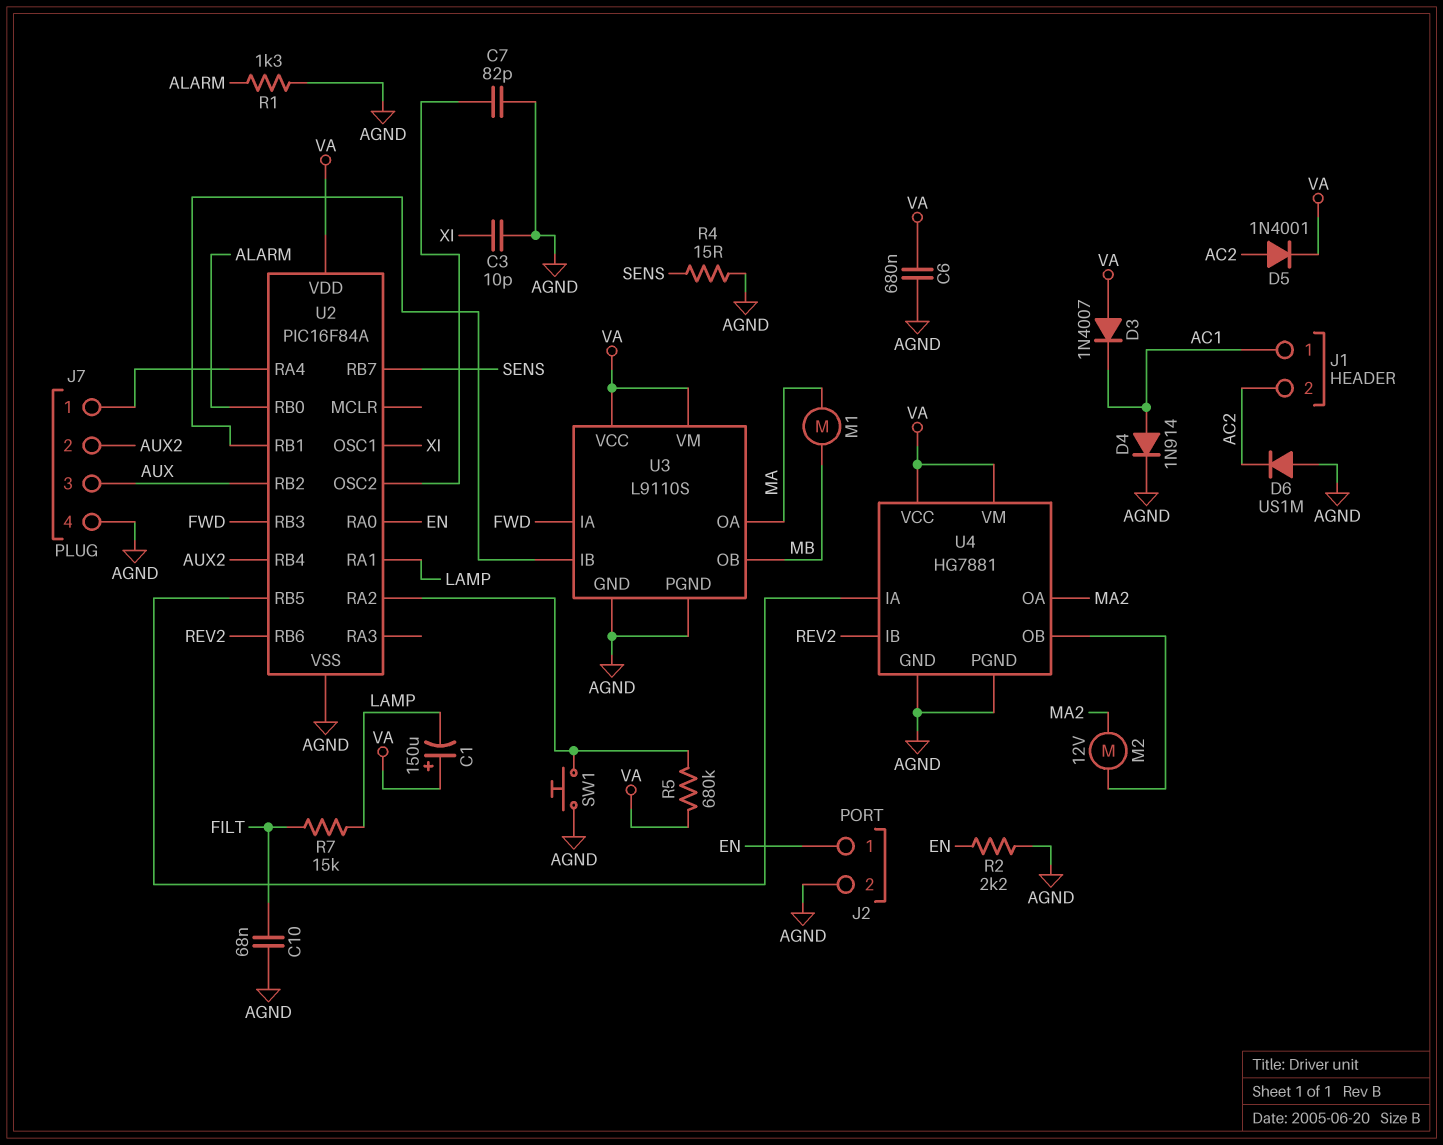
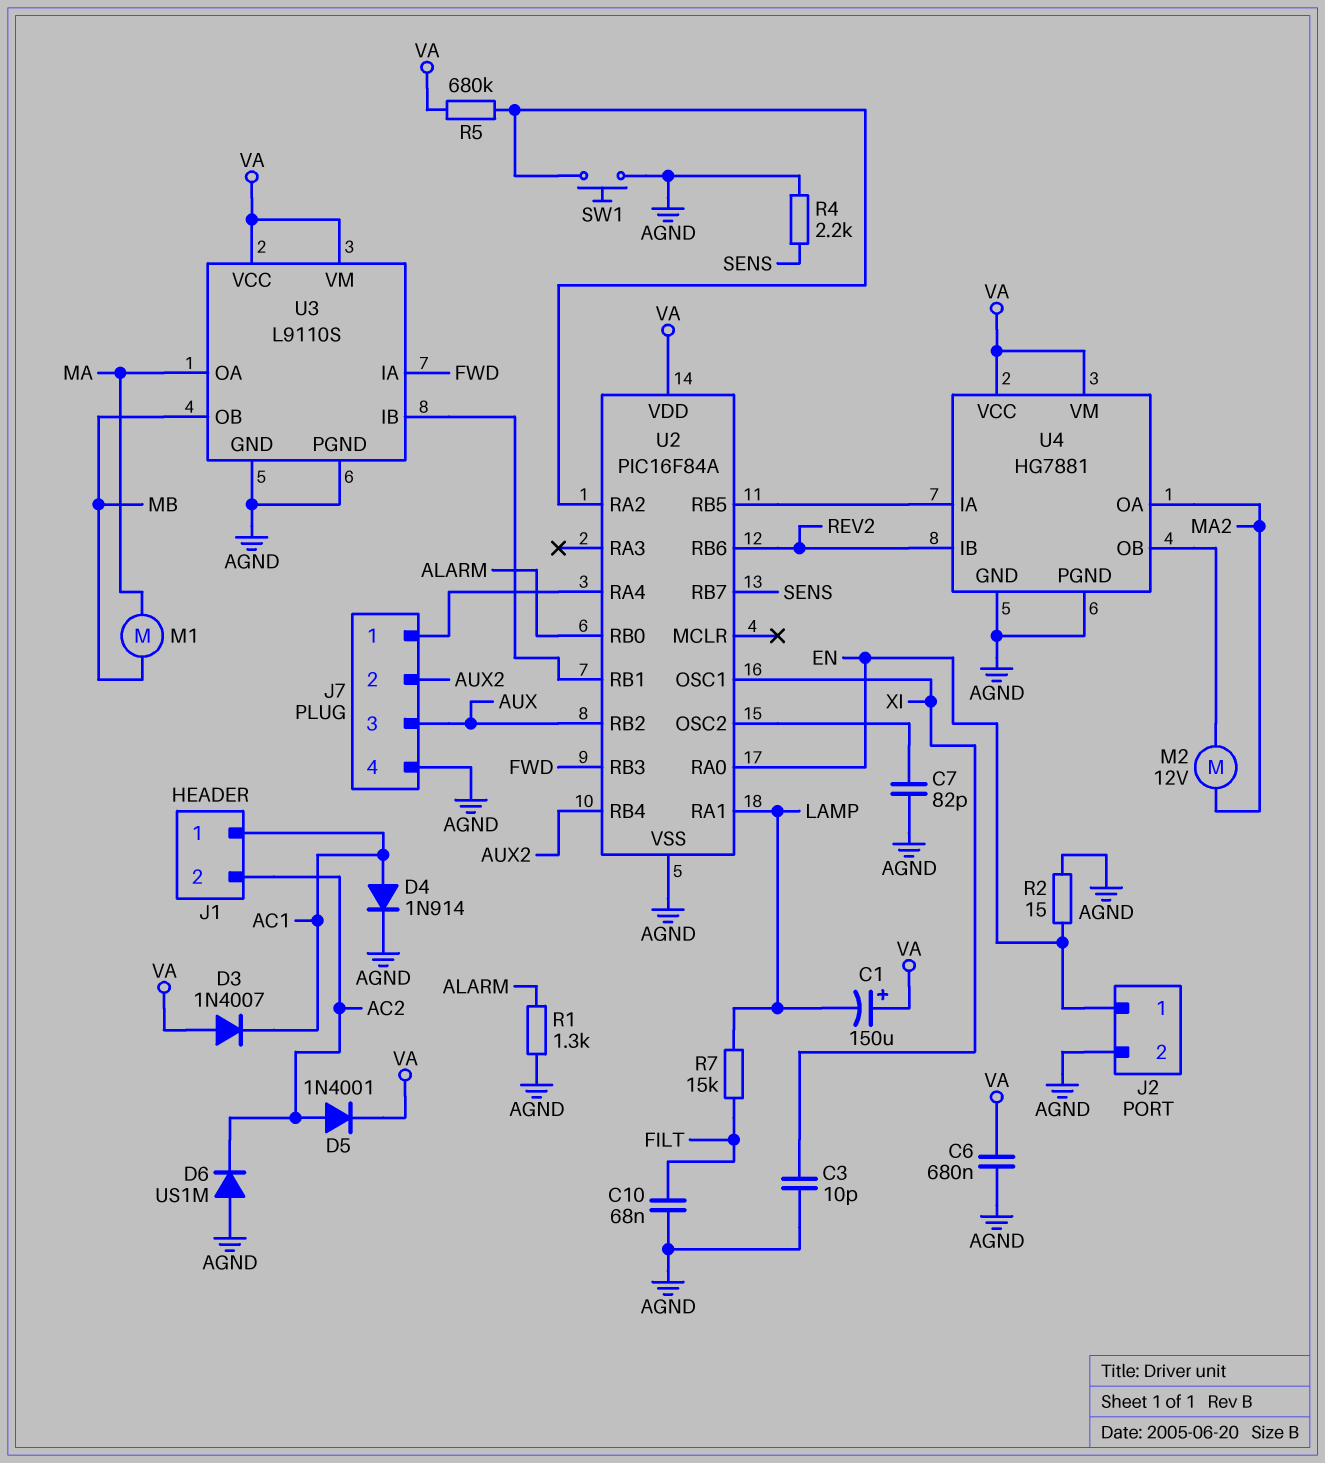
R2: 2.2k (AGND, EN) -> 15 (AGND, EN)
R4: 15 (AGND, SENS) -> 2.2k (AGND, SENS)

